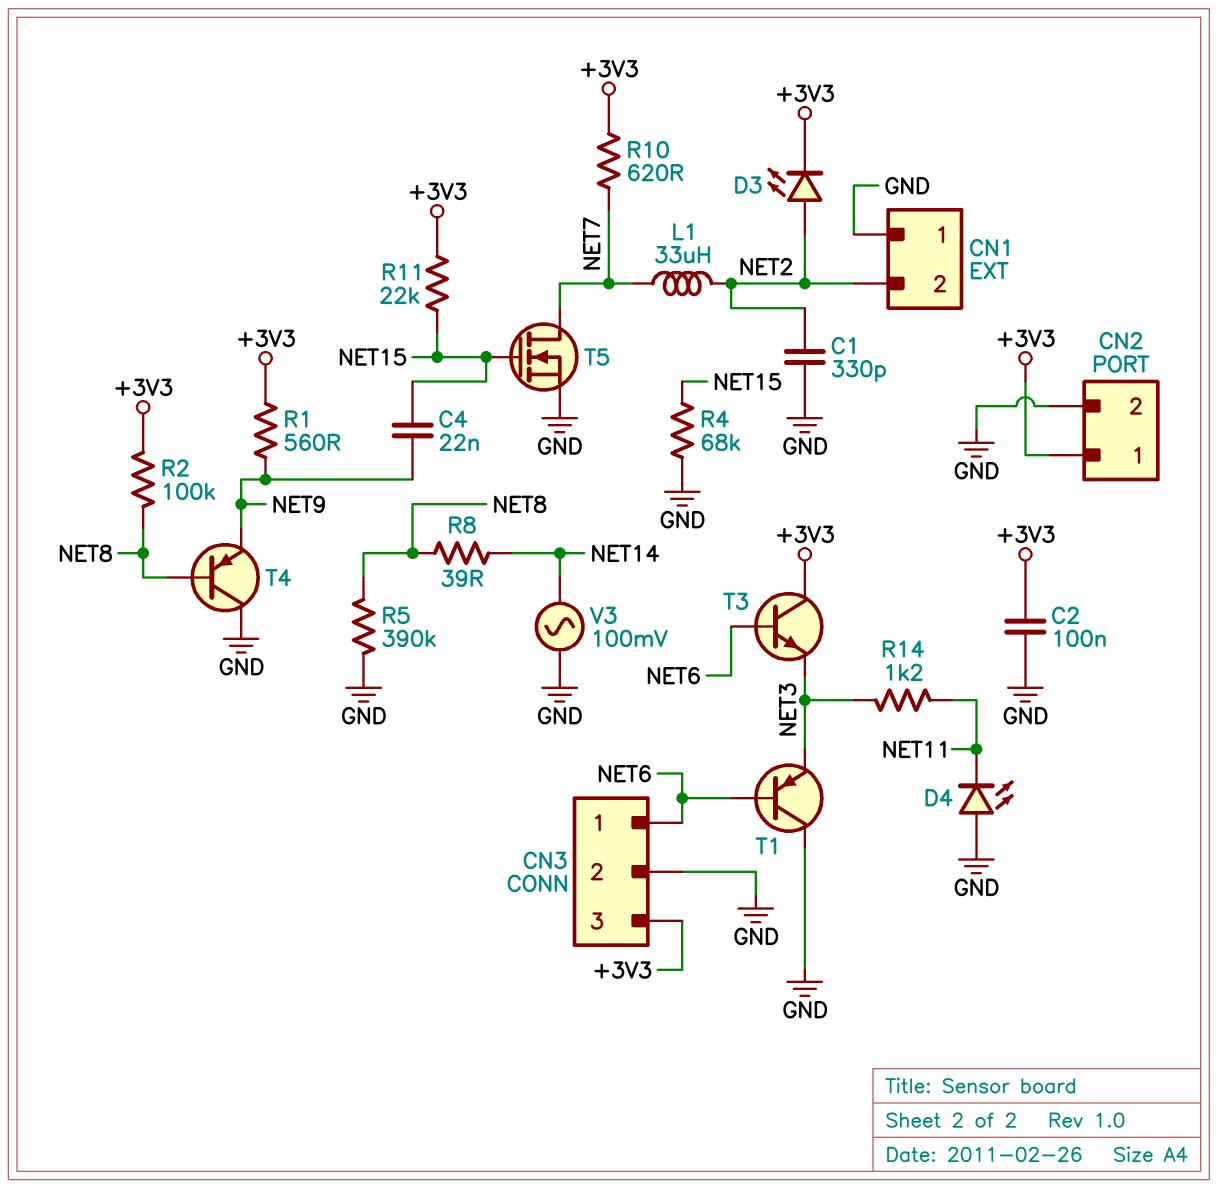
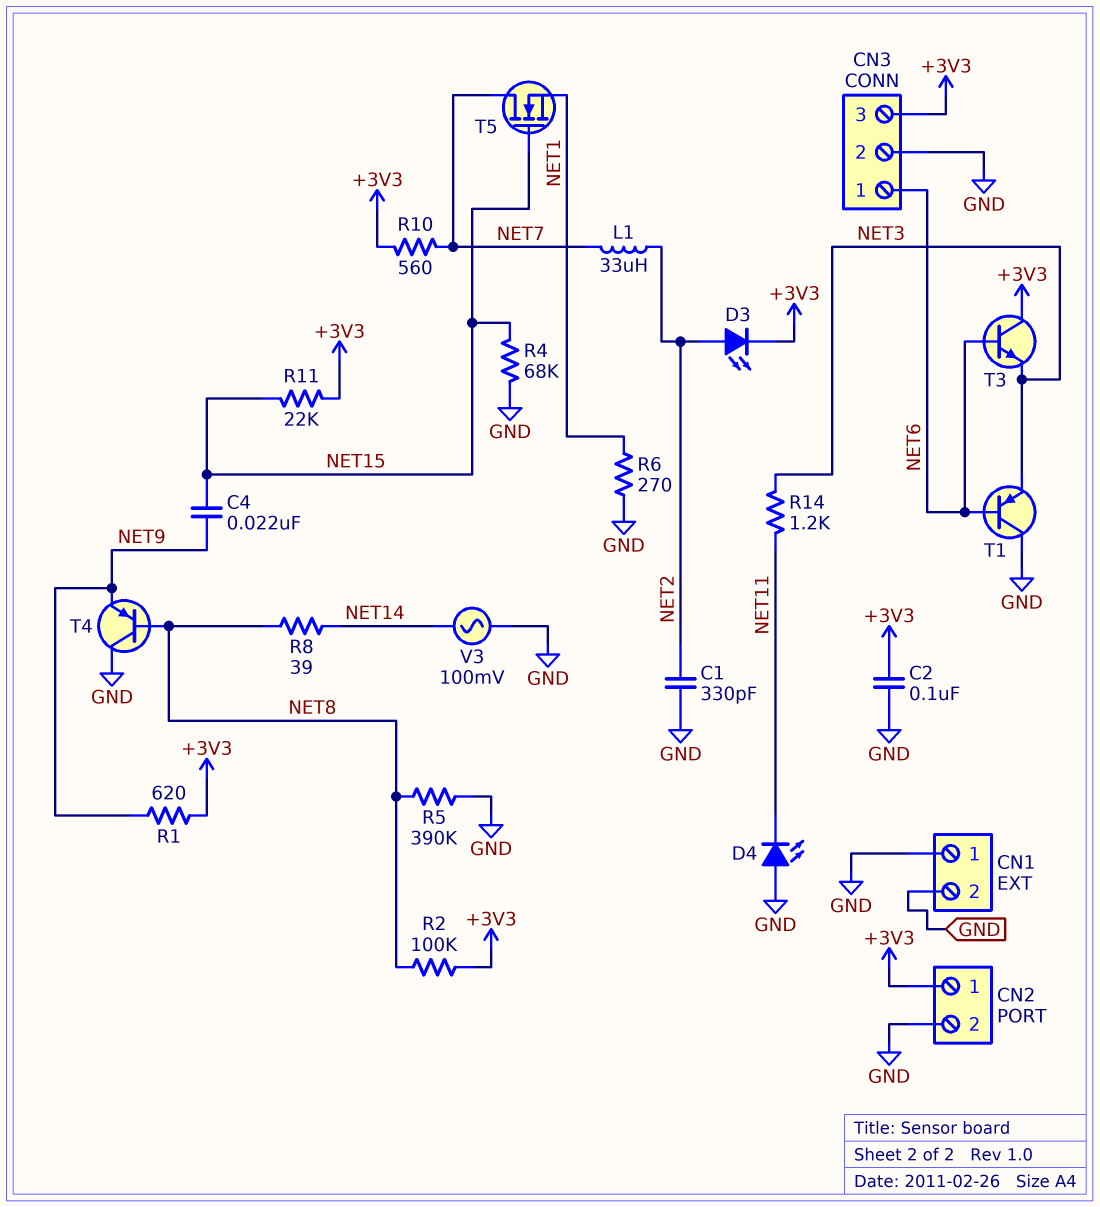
CN1 pin 2: NET2 -> GND
R1: 560 (+3V3, NET9) -> 620 (+3V3, NET9)
R6: none -> 270 (GND, NET1)
R10: 620 (+3V3, NET7) -> 560 (+3V3, NET7)
T5: NMOS (G NET15, D NET7, S GND) -> NMOS (G NET15, D NET7, S NET1)

